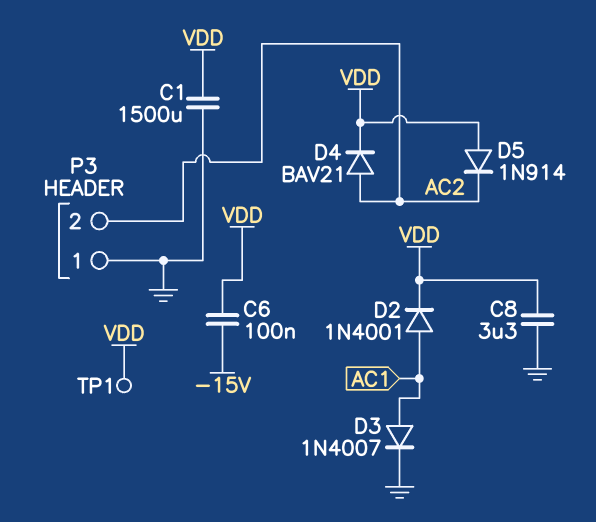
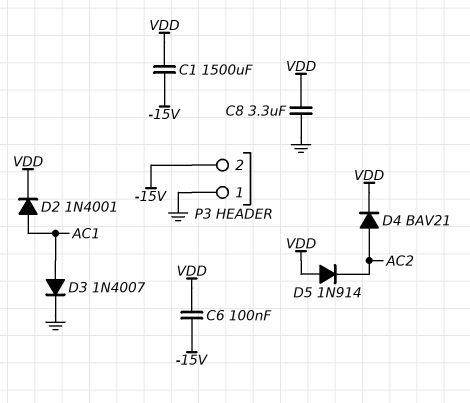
C1: 1500uF (GND, VDD) -> 1500uF (-15V, VDD)
P3 pin 2: AC2 -> -15V
TP1: test point (VDD) -> none

